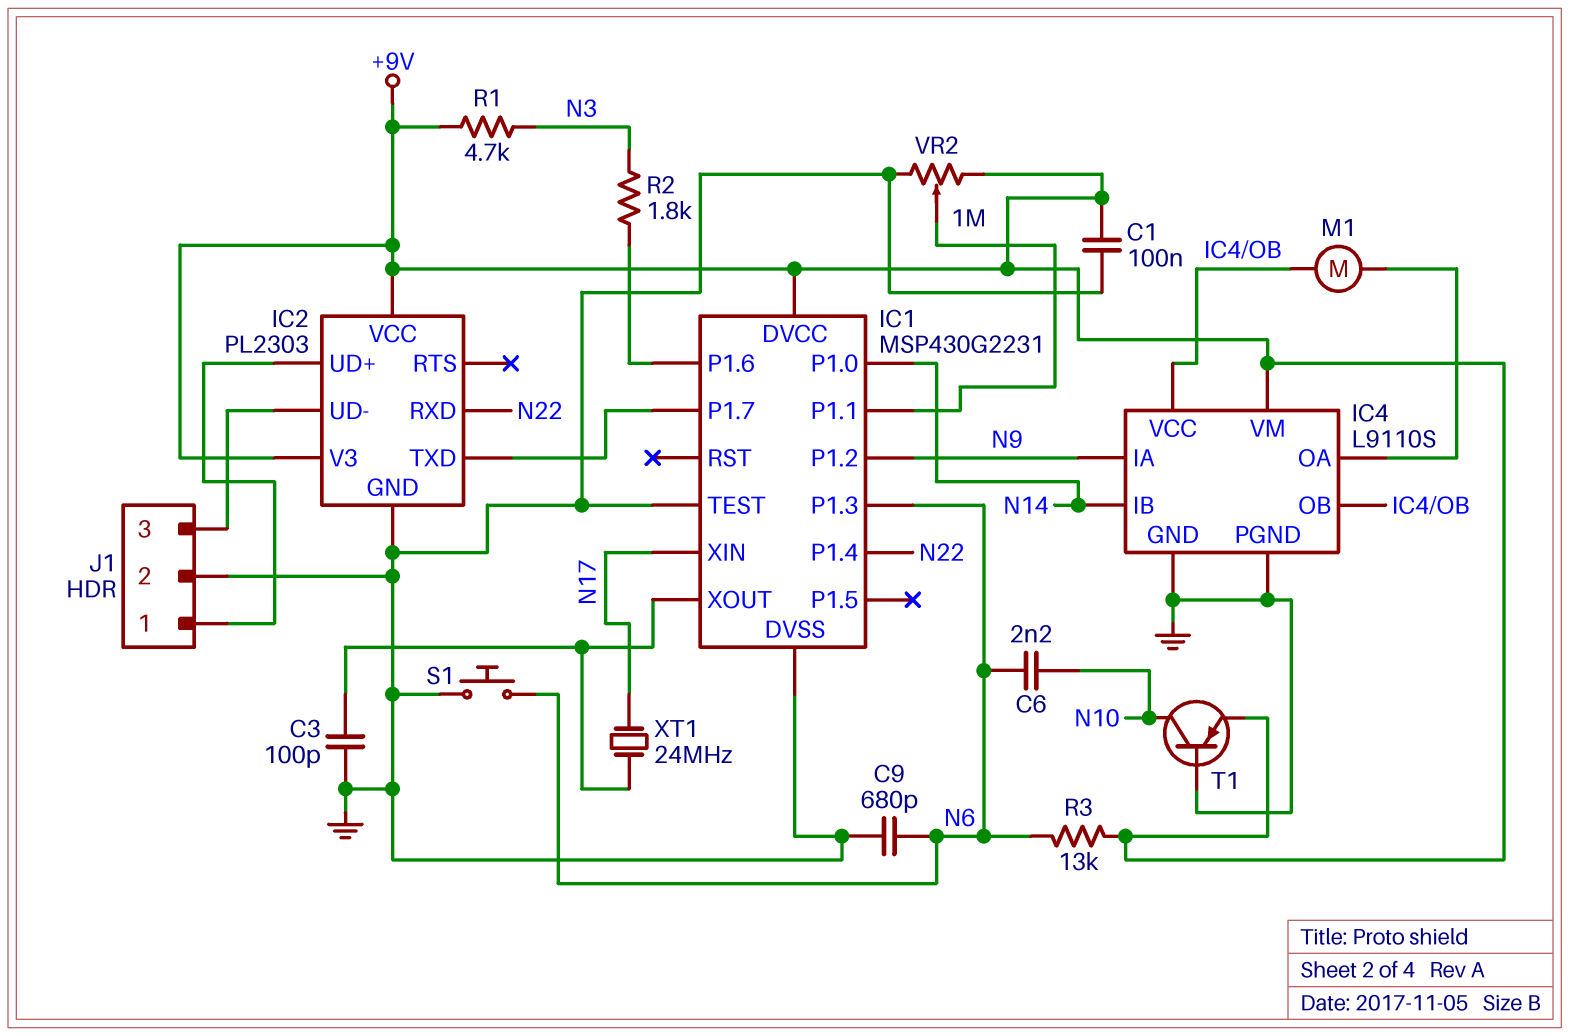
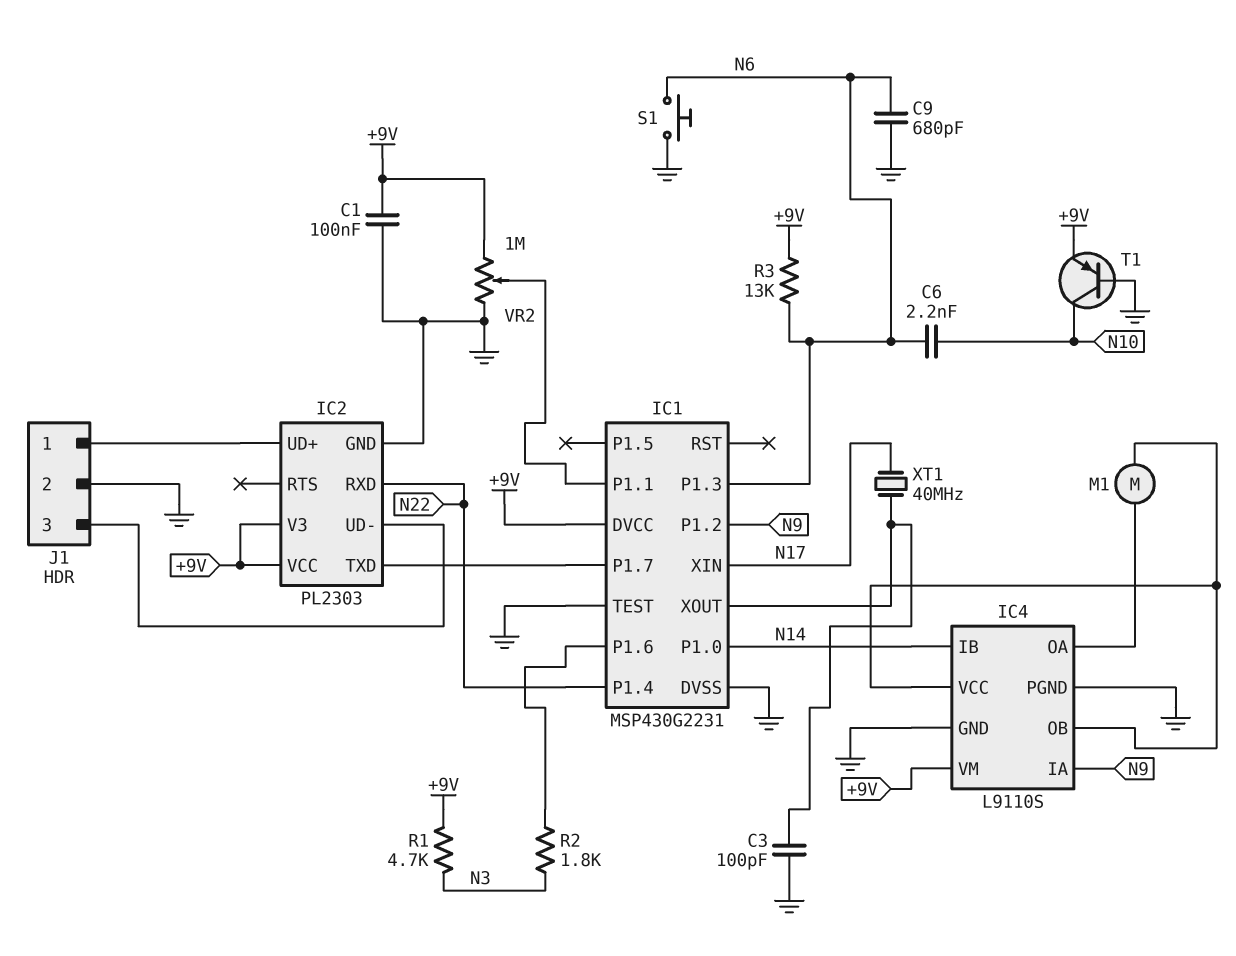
XT1: 24MHz (IC1/XOUT, N17) -> 40MHz (IC1/XOUT, N17)

